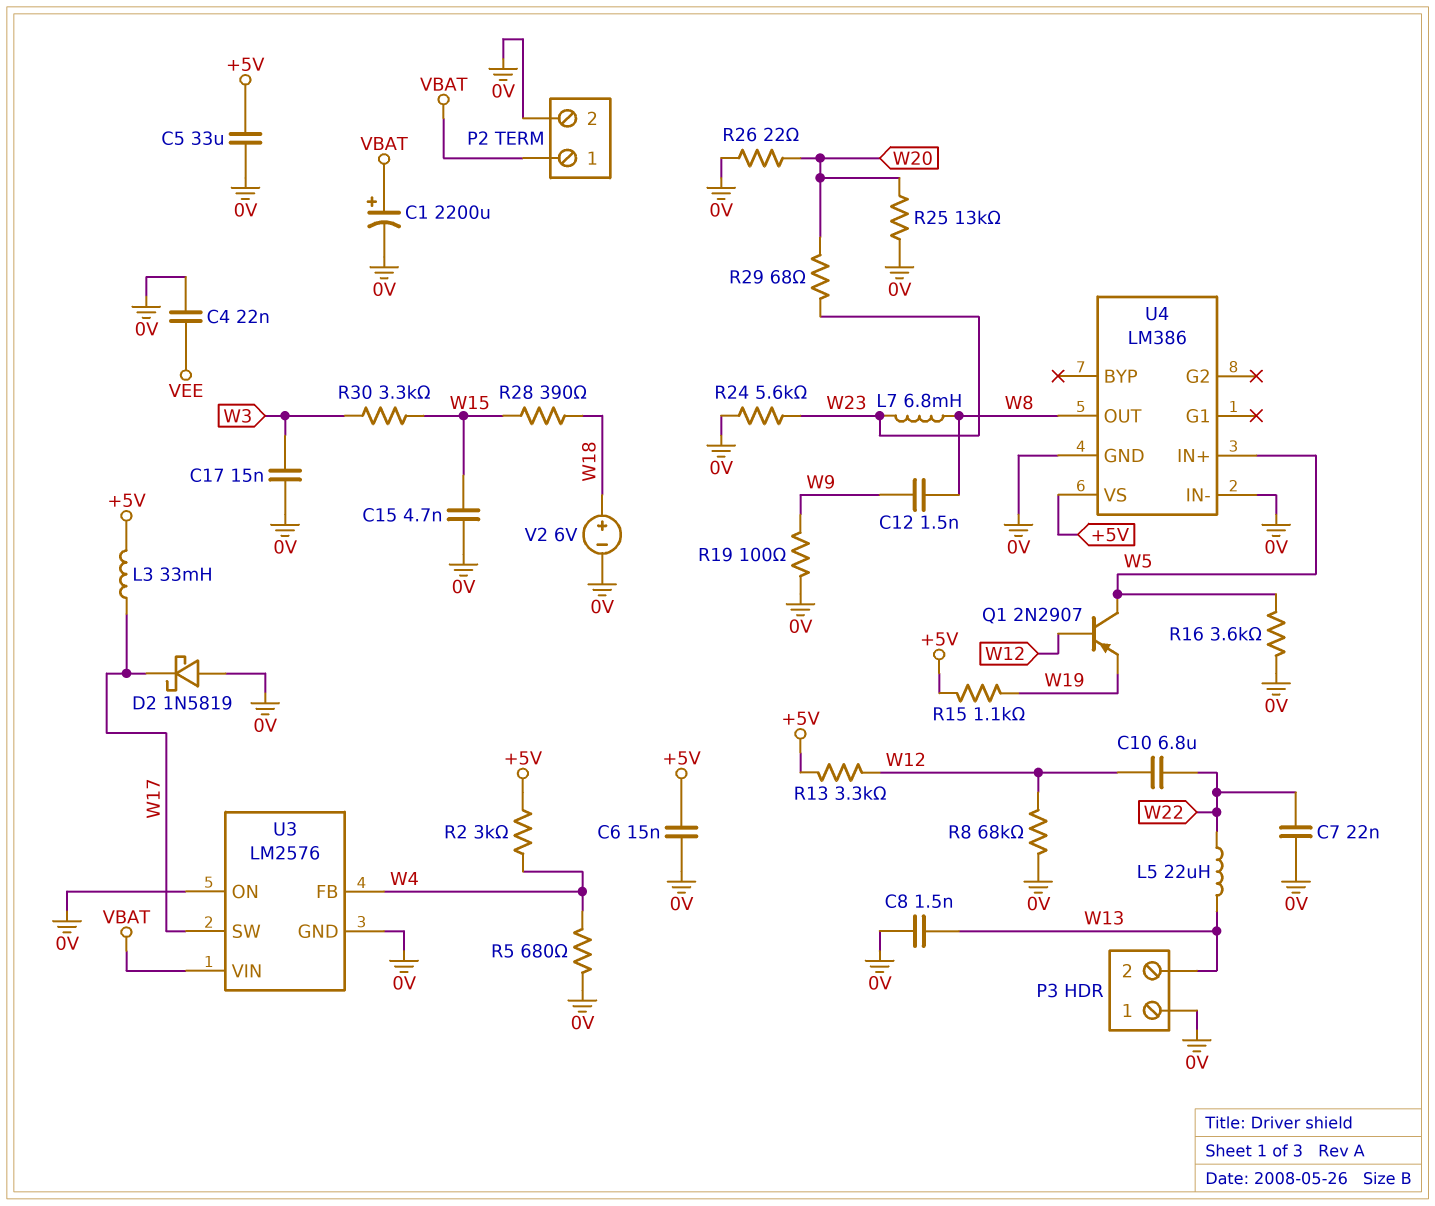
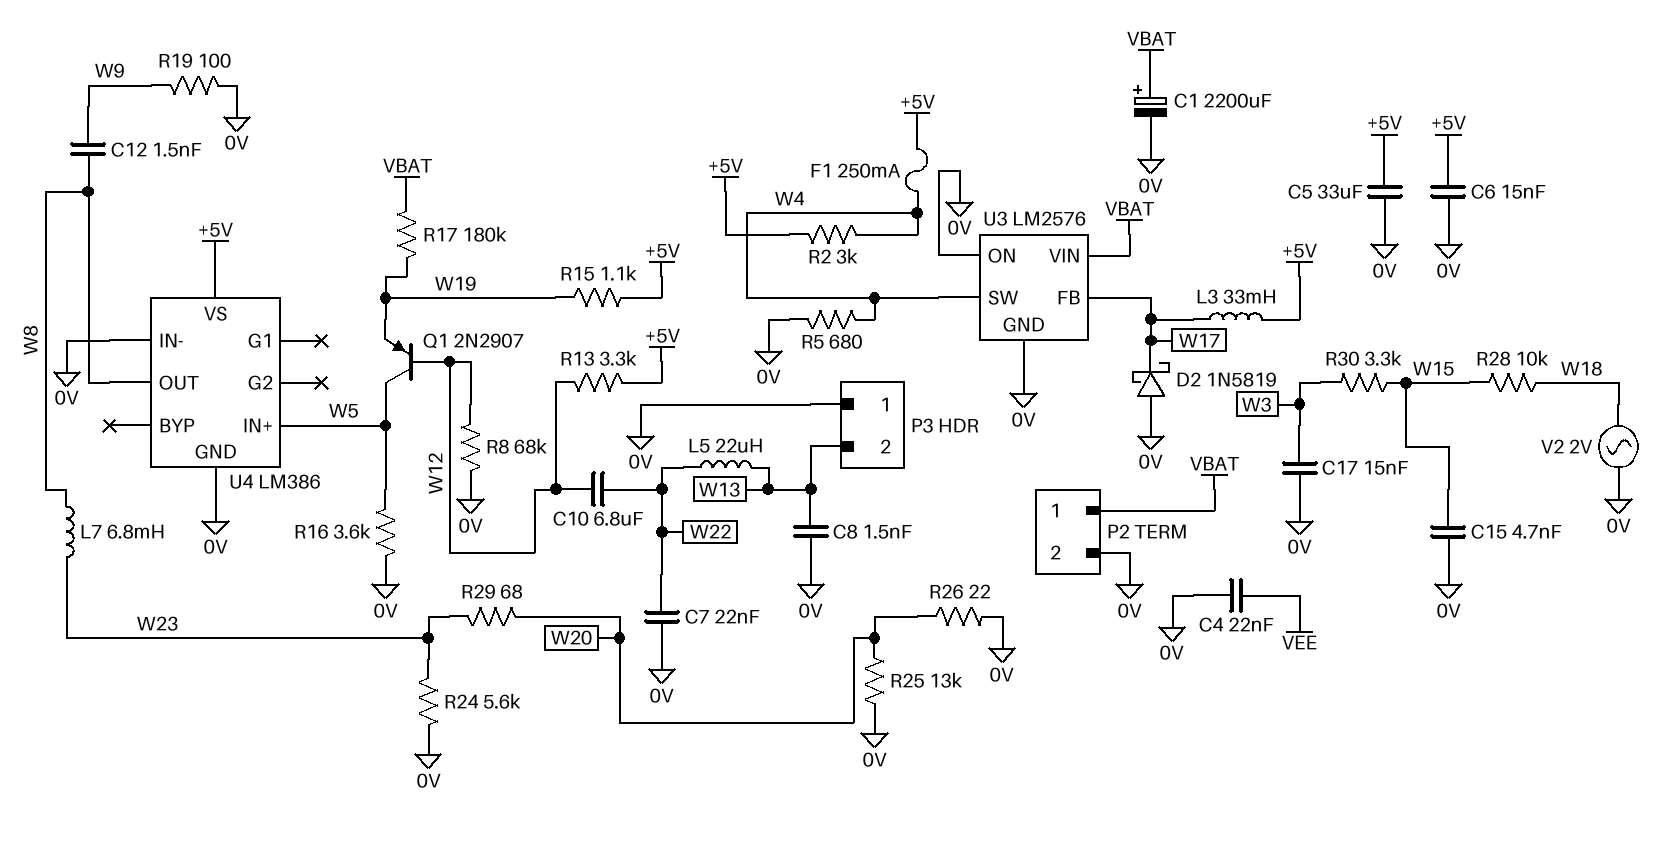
F1: none -> 250mA (+5V, W4)
R17: none -> 180k (VBAT, W19)
R28: 390 (W15, W18) -> 10k (W15, W18)
U3 pin FB: W4 -> W17
U3 pin SW: W17 -> W4
V2: 6V (plus W18, minus 0V) -> AC 2V (0V, W18)

